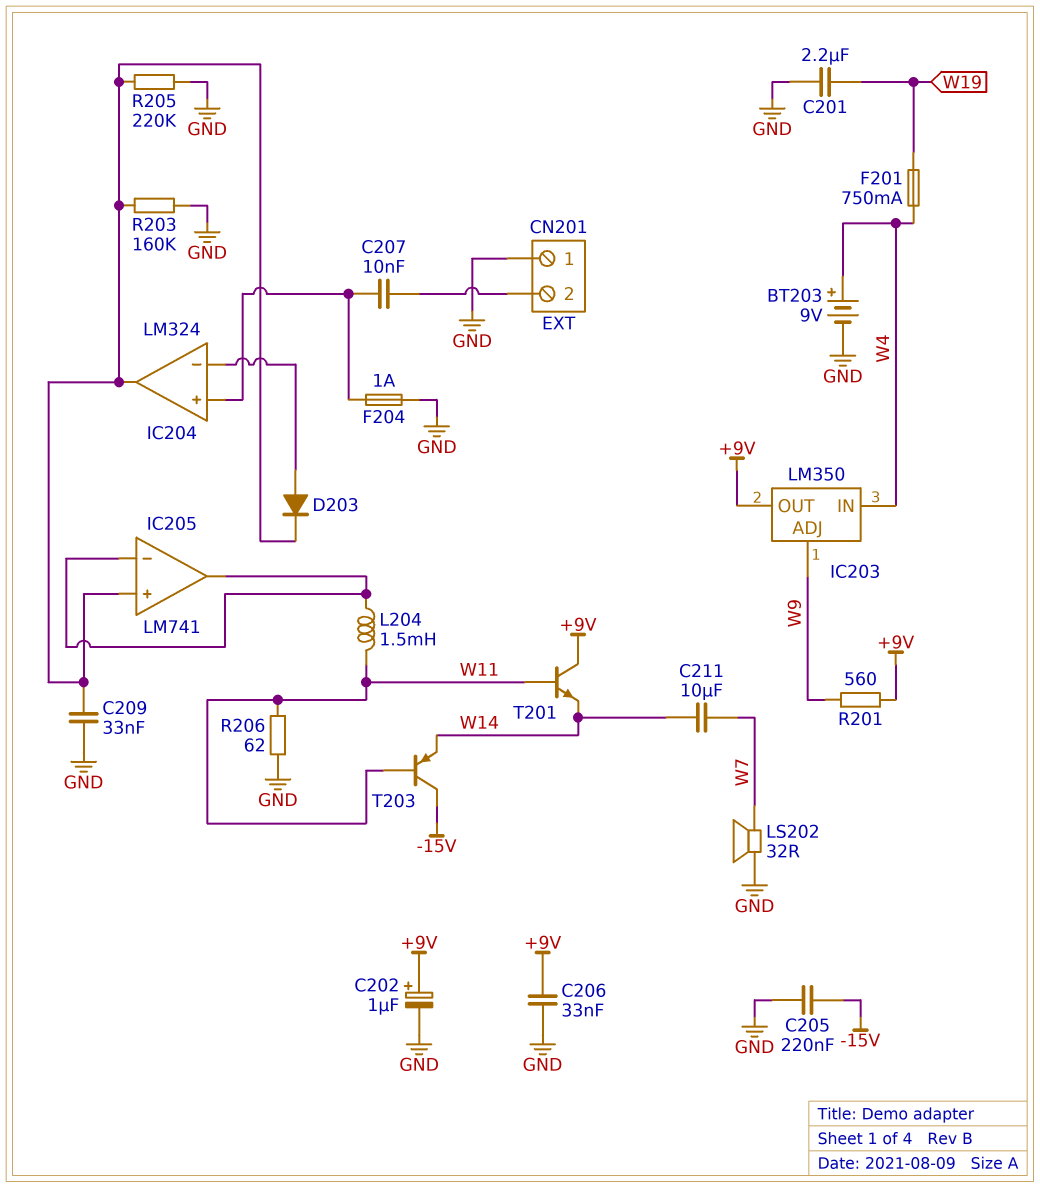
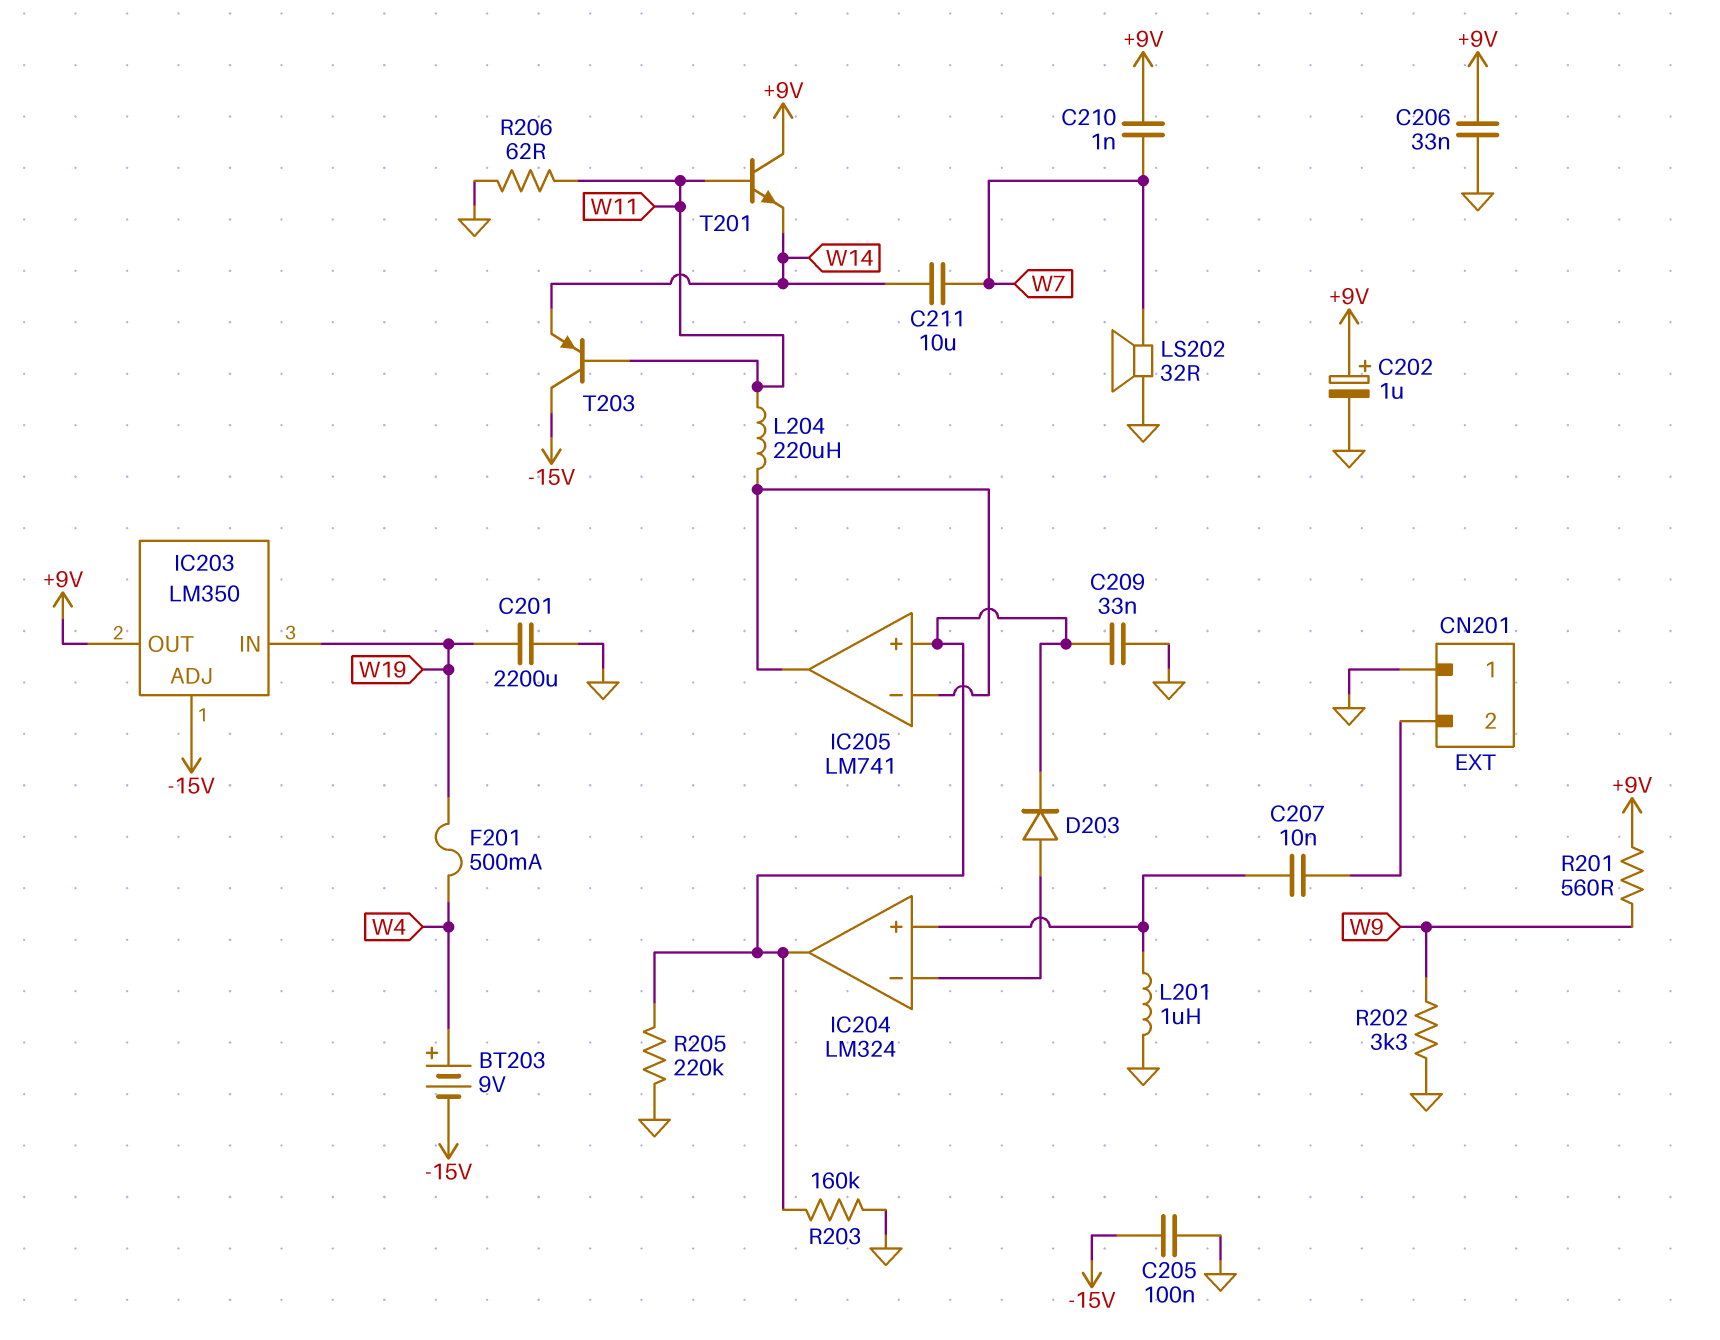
BT203: 9V (plus W4, minus GND) -> 9V (plus W4, minus -15V)
C201: 2.2uF (GND, W19) -> 2200uF (GND, W19)
C205: 220nF (-15V, GND) -> 100nF (-15V, GND)
C210: none -> 1nF (+9V, W7)
F201: 750mA (W4, W19) -> 500mA (W4, W19)
F204: 1A (GND, IC204/in+) -> none
IC203 pin ADJ: W9 -> -15V
IC203 pin IN: W4 -> W19
L201: none -> 1uH (GND, IC204/in+)
L204: 1.5mH (IC205/in-, W11) -> 220uH (IC205/in-, W11)
R202: none -> 3.3k (GND, W9)

